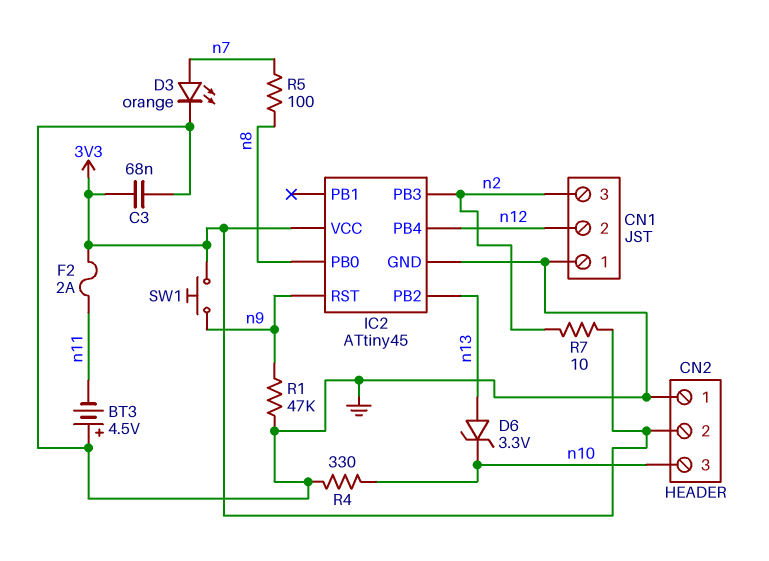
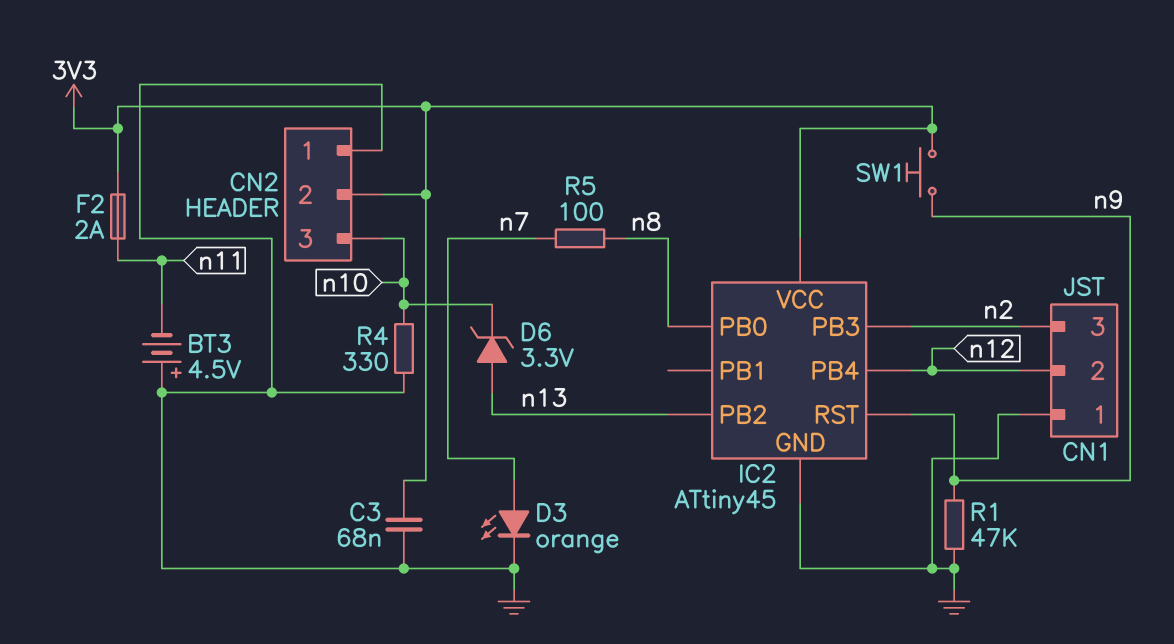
R7: 10 (3V3, n2) -> none

